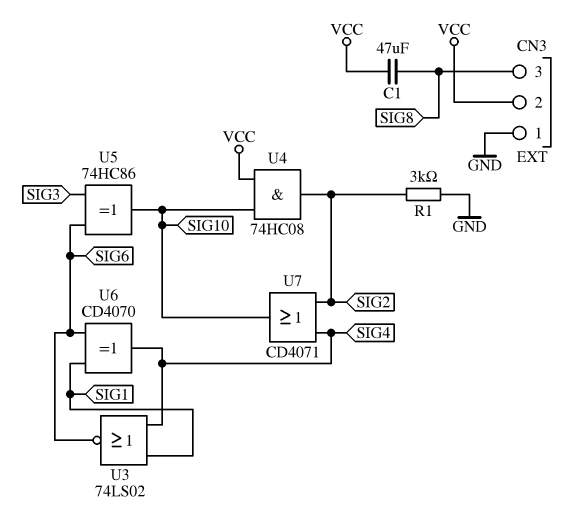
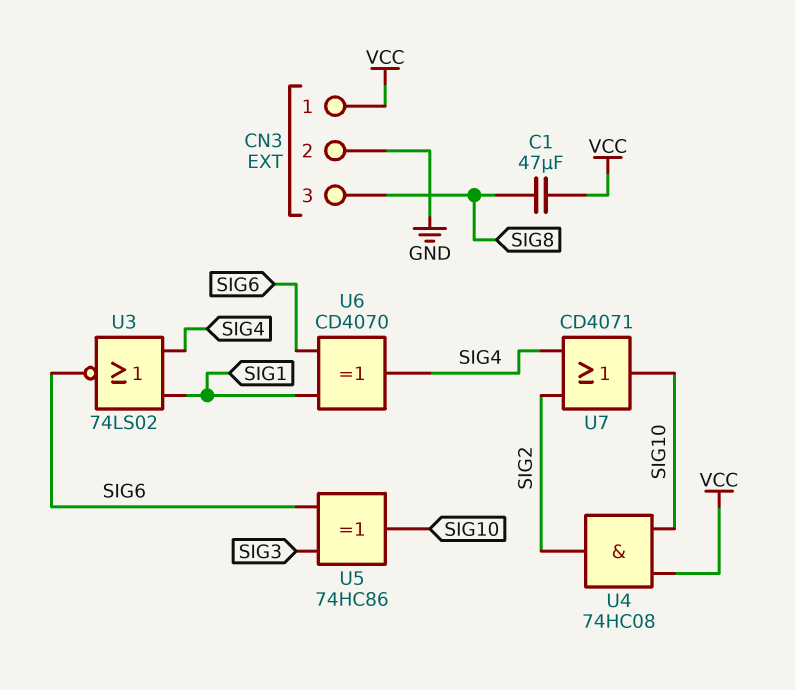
CN3 pin 1: GND -> VCC
CN3 pin 2: VCC -> GND
R1: 3k (GND, SIG2) -> none

